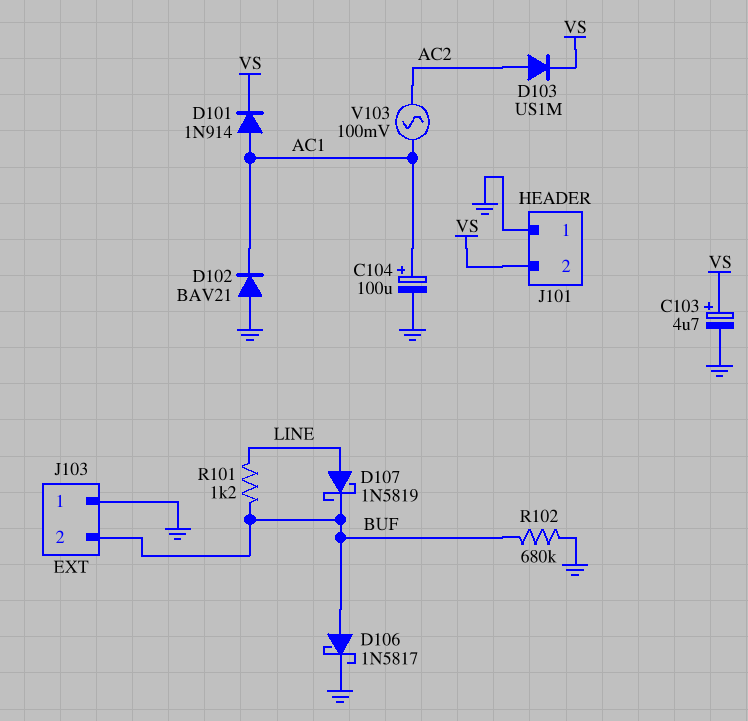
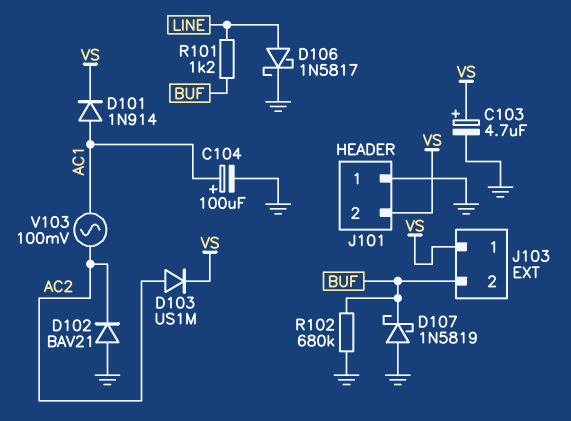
D102: diode BAV21 (A GND, K AC1) -> diode BAV21 (A GND, K AC2)
D106: schottky 1N5817 (A BUF, K GND) -> schottky 1N5817 (A LINE, K GND)
D107: schottky 1N5819 (A LINE, K BUF) -> schottky 1N5819 (A GND, K BUF)
J103 pin 1: GND -> VS

